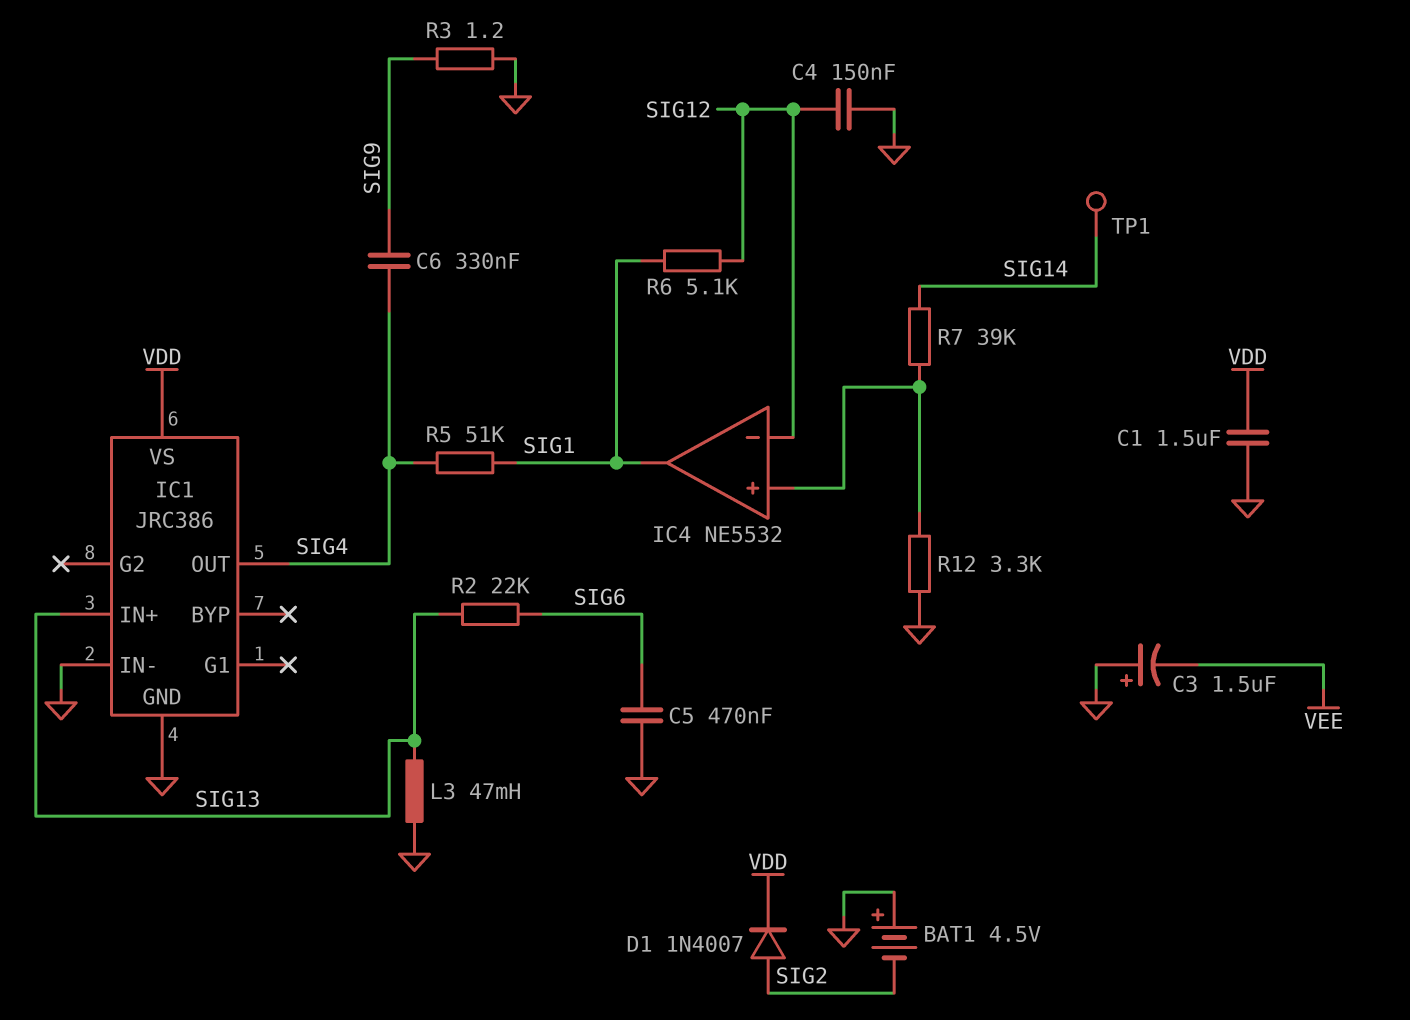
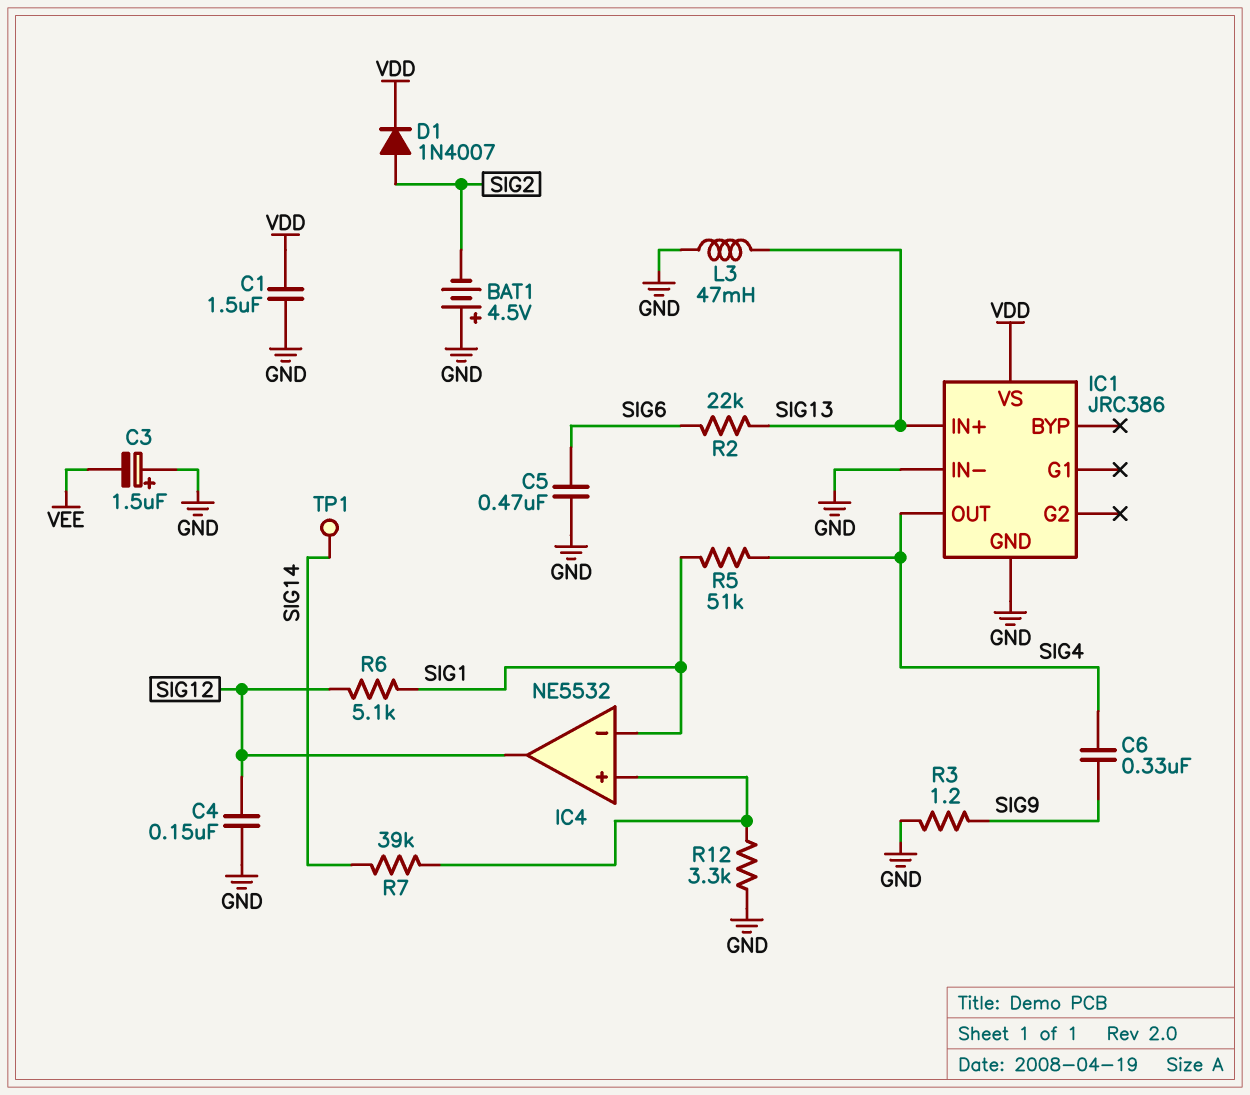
IC4 pin in-: SIG12 -> SIG1
IC4 pin out: SIG1 -> SIG12

